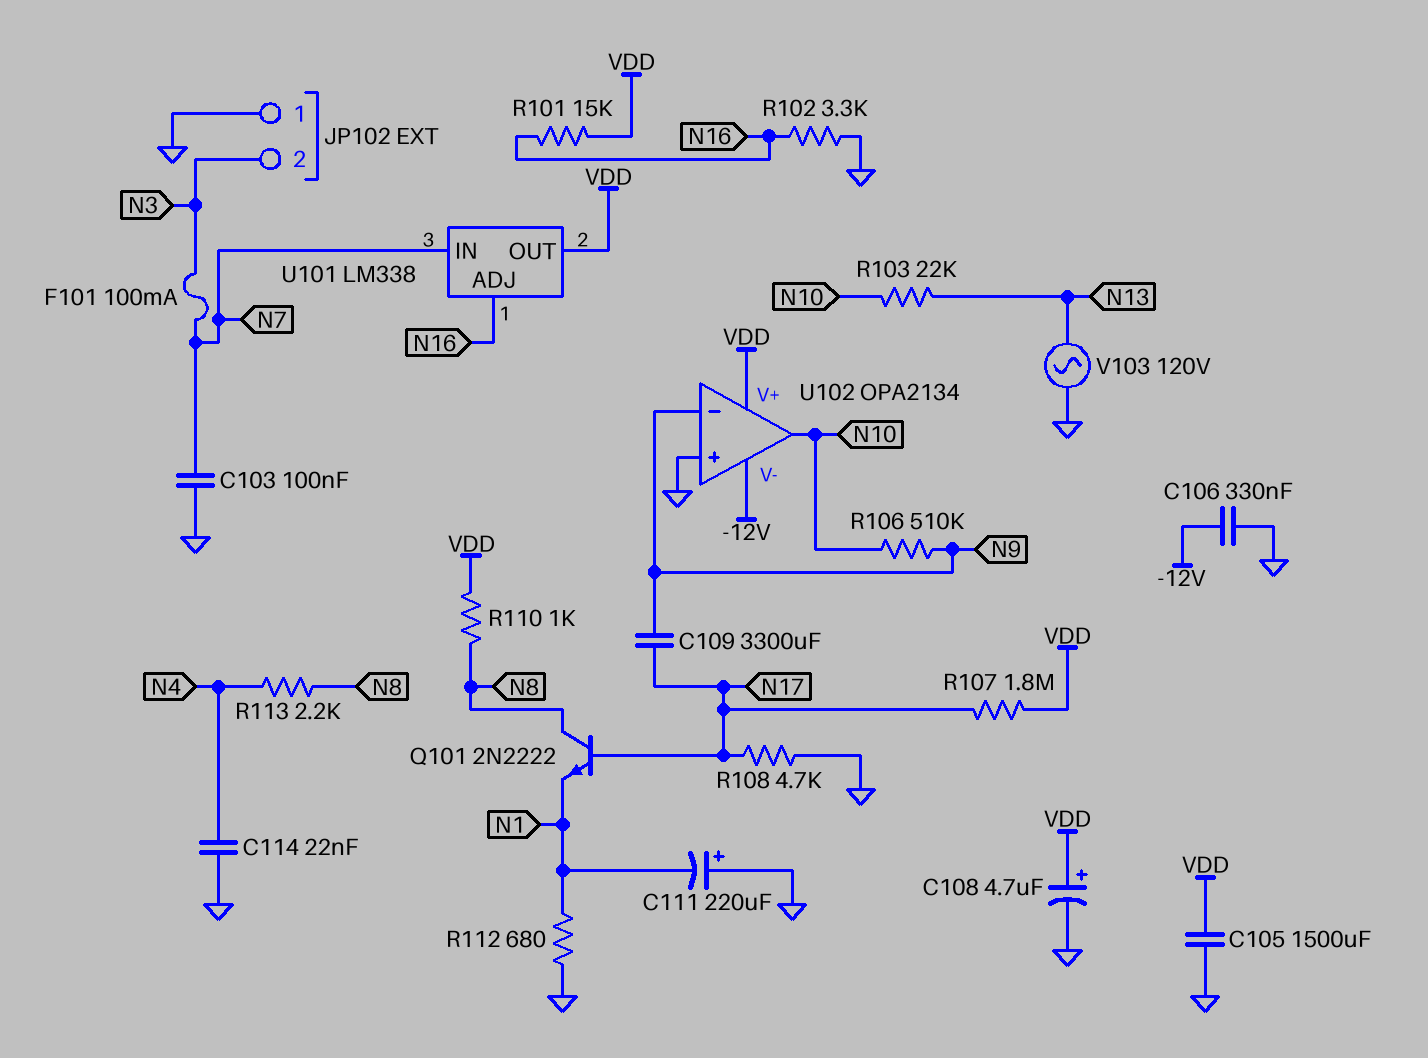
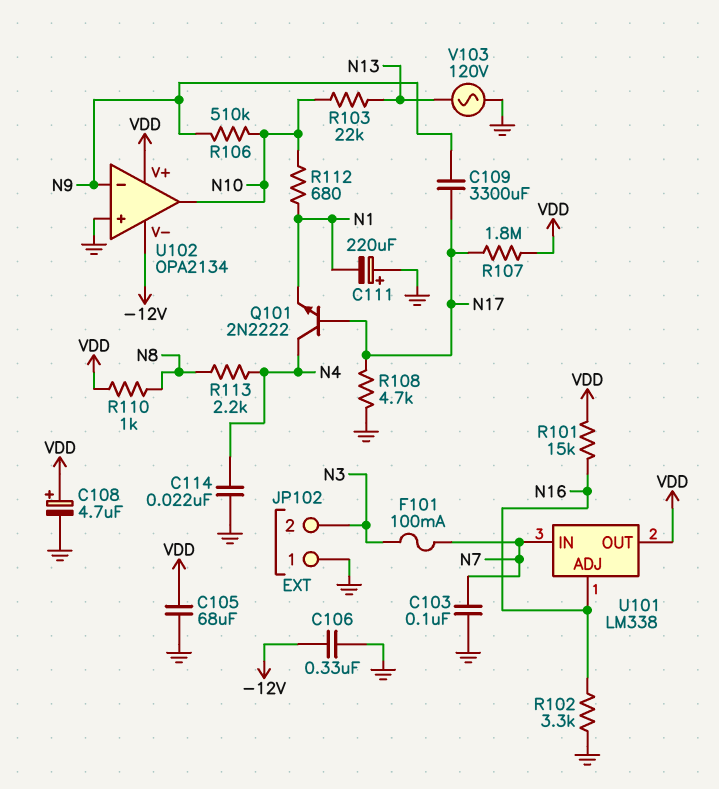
C105: 1500uF (GND, VDD) -> 68uF (GND, VDD)
Q101: NPN 2N2222 (B N17, C N8, E N1) -> NPN 2N2222 (B N17, C N4, E N1)
R112: 680 (GND, N1) -> 680 (N1, N10)

